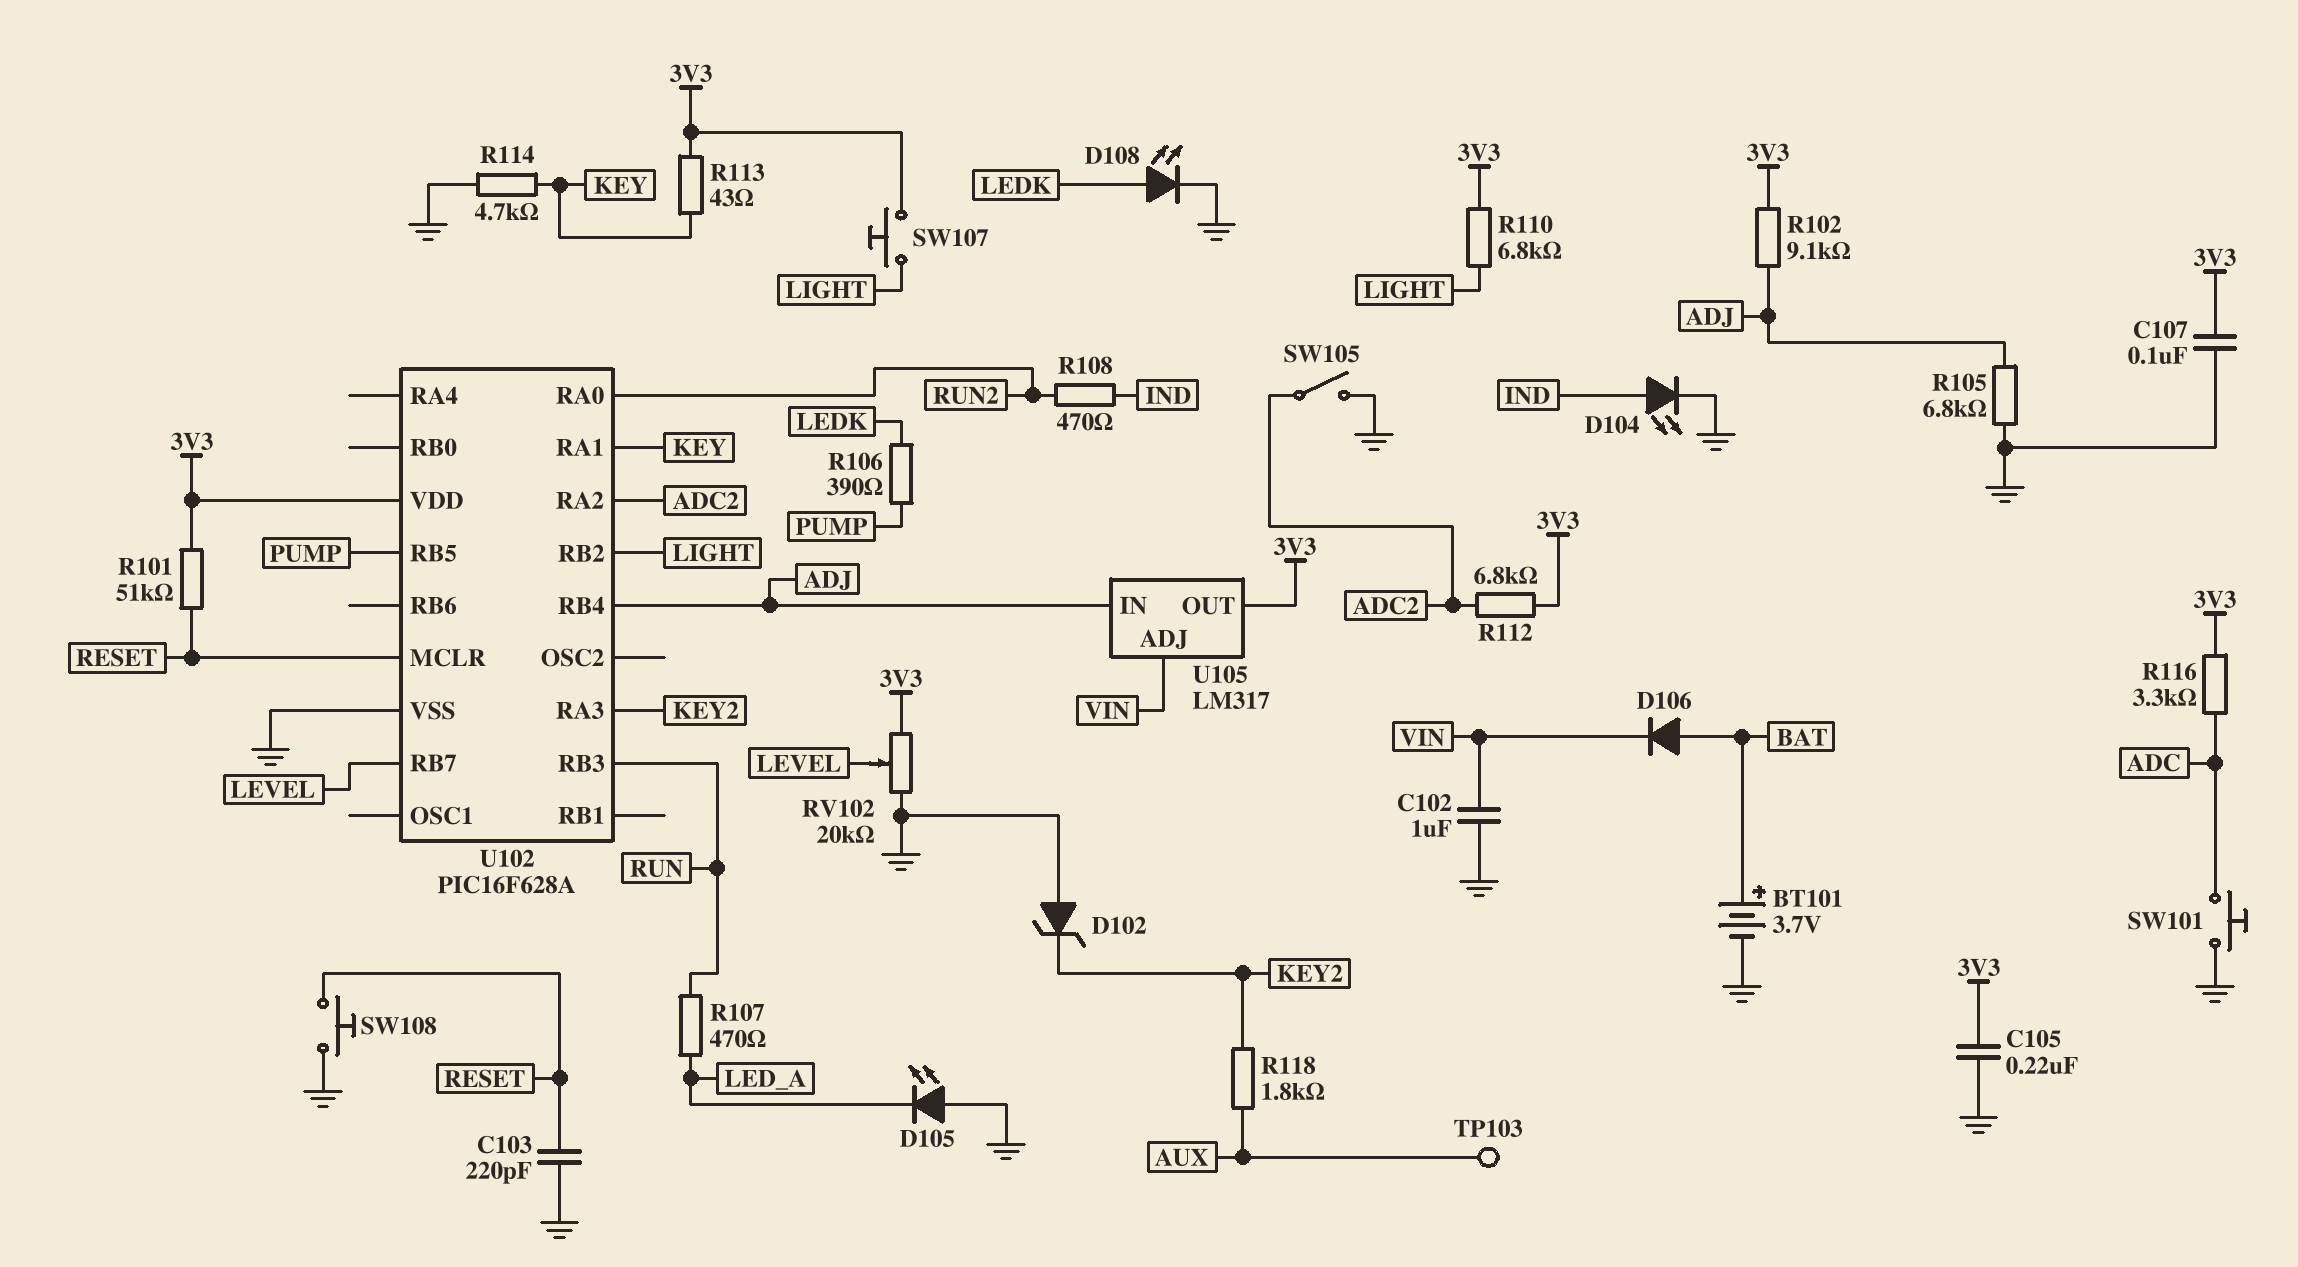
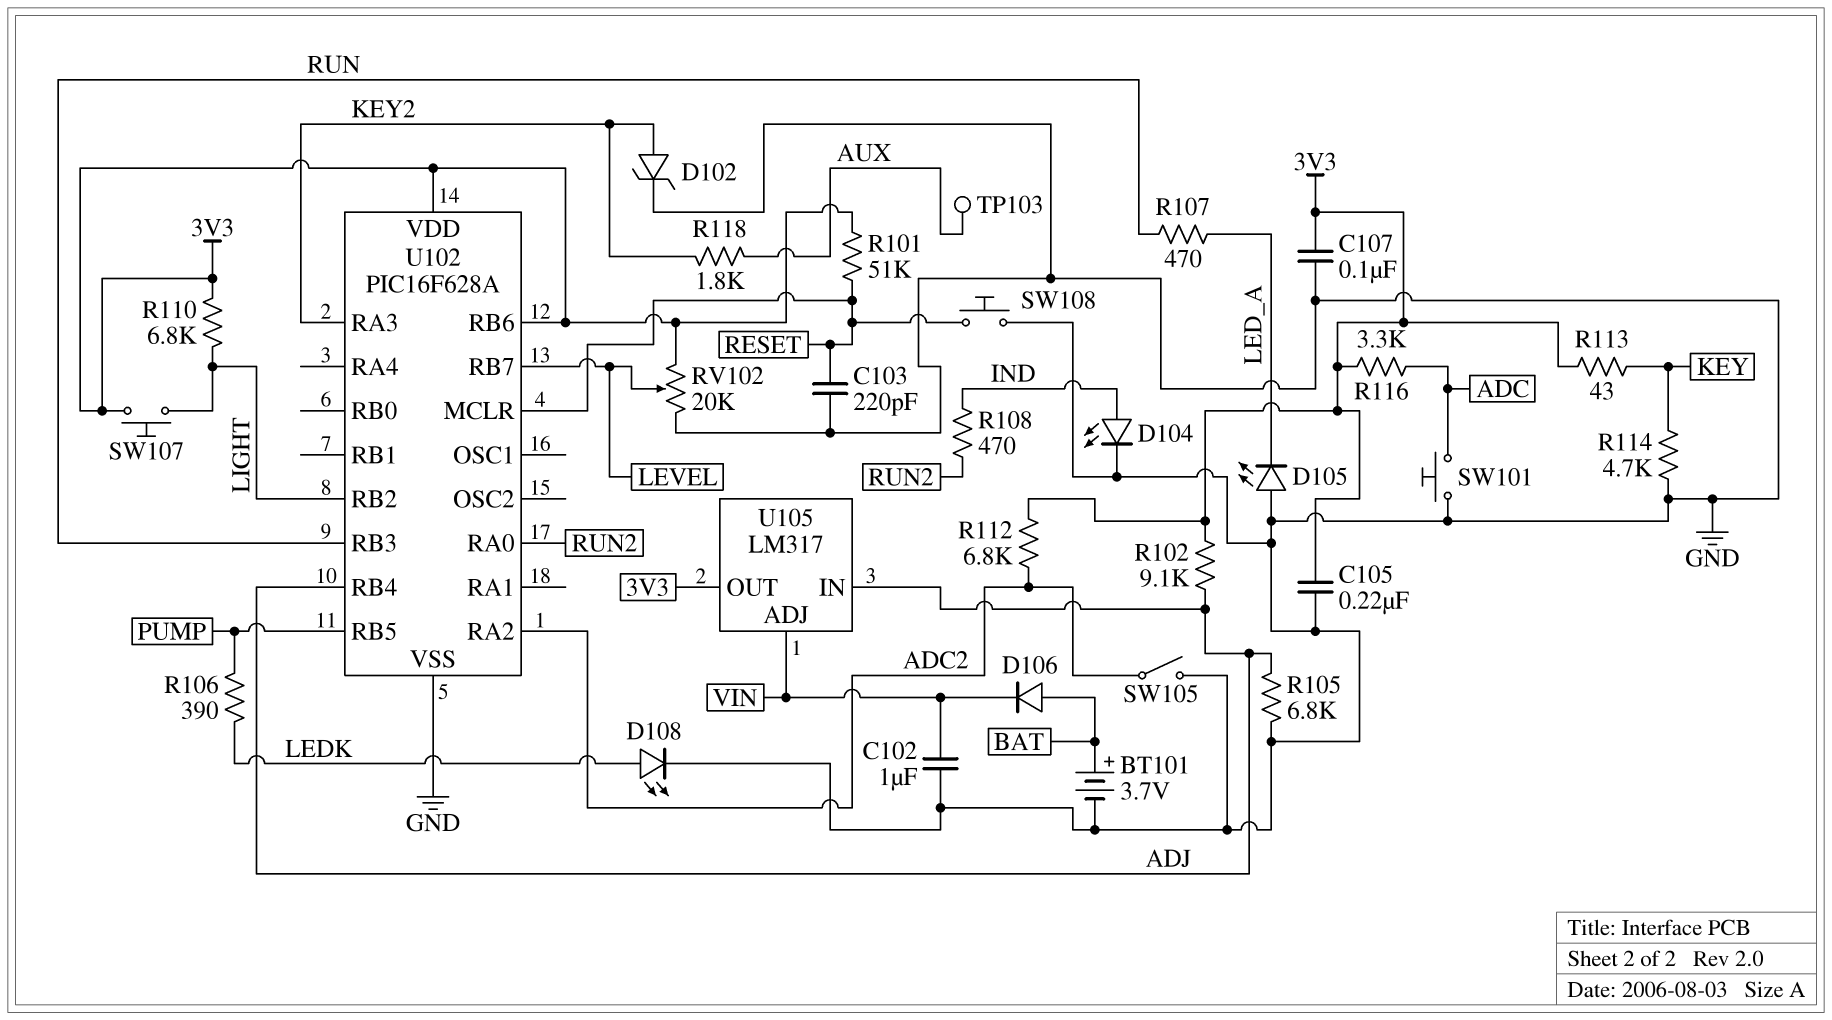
D102: zener (A GND, K KEY2) -> zener (A KEY2, K GND)
U102 pin RA1: KEY -> none
U102 pin RB6: none -> 3V3

